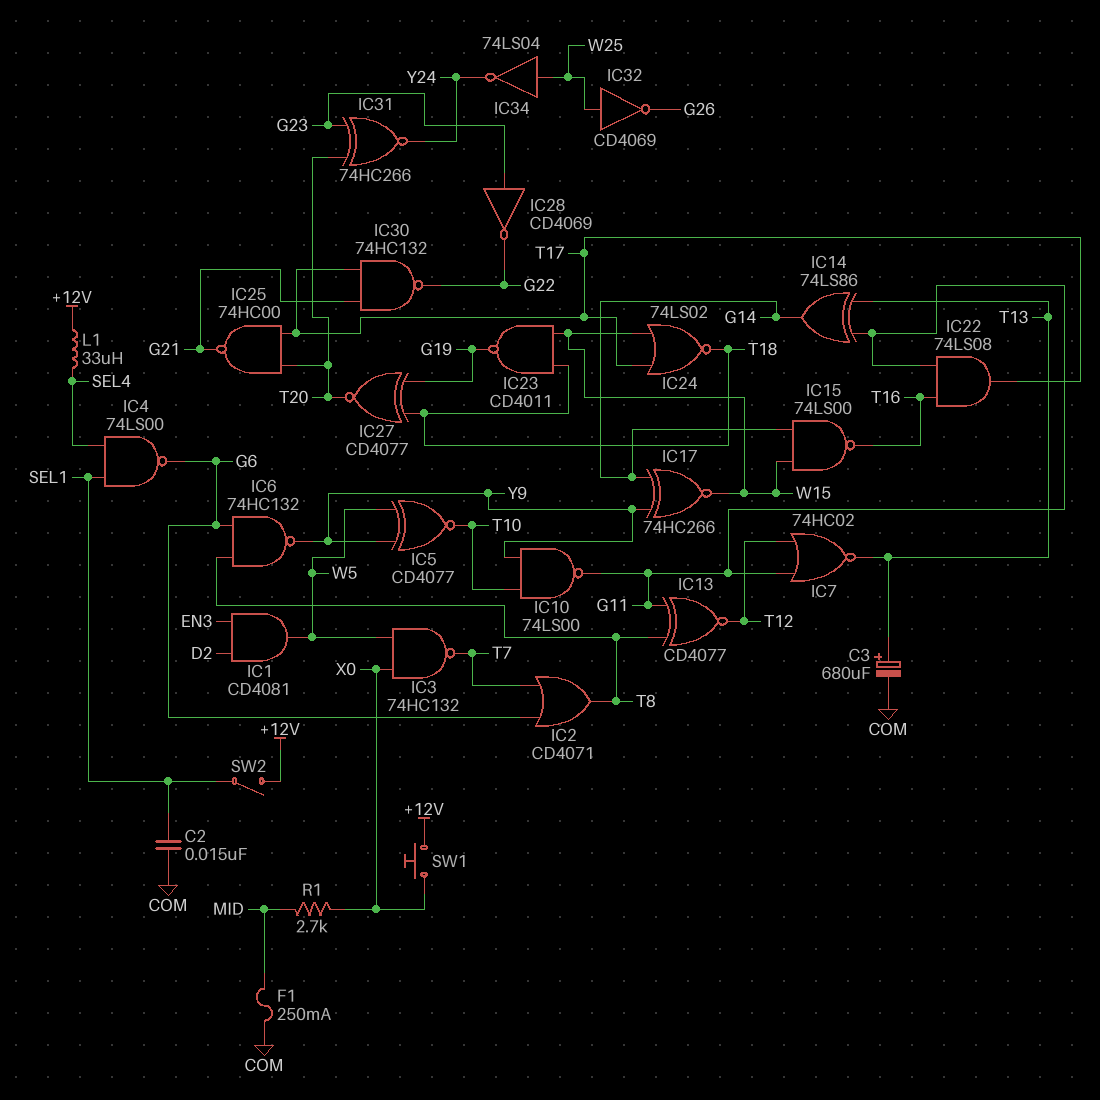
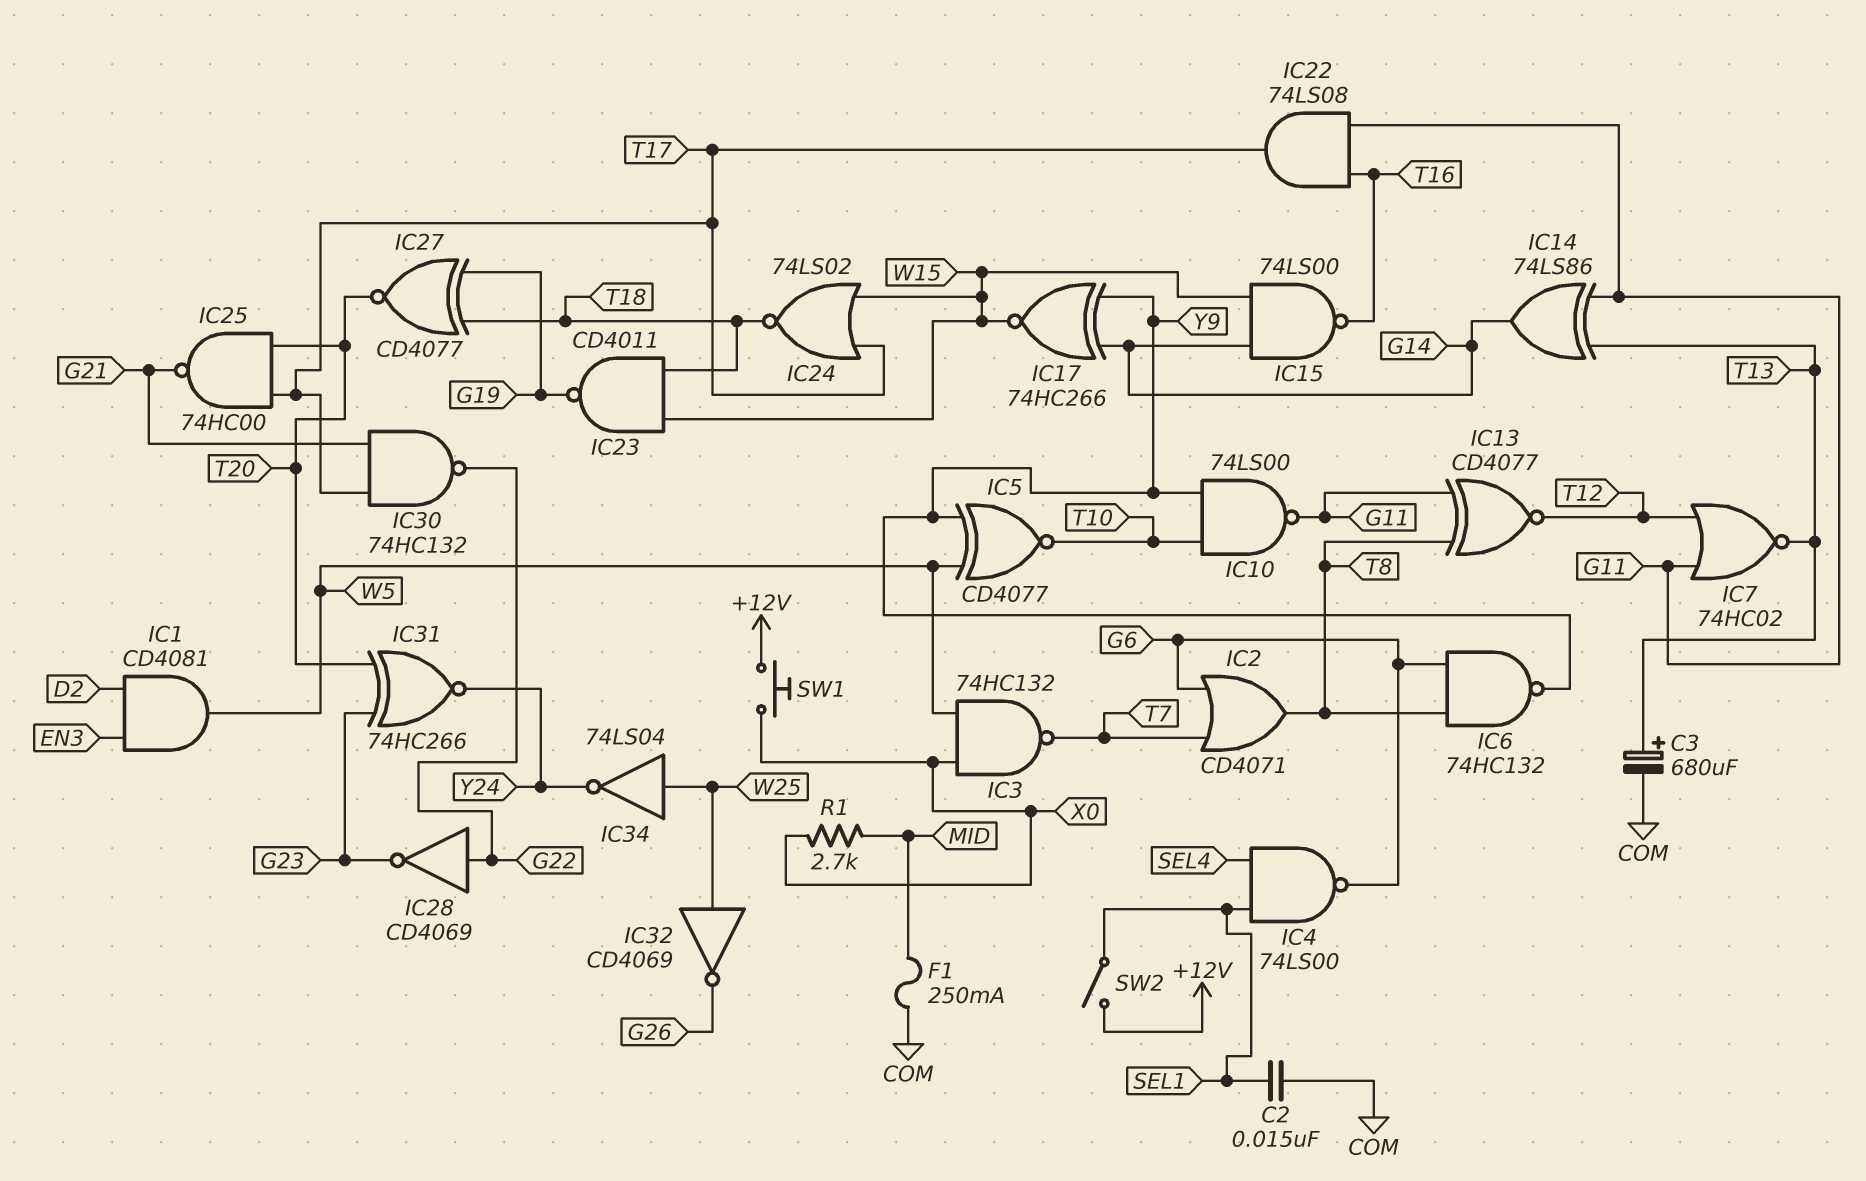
IC28: NOT CD4069 (in G23, out G22) -> NOT CD4069 (in G22, out G23)
L1: 33uH (+12V, SEL4) -> none

